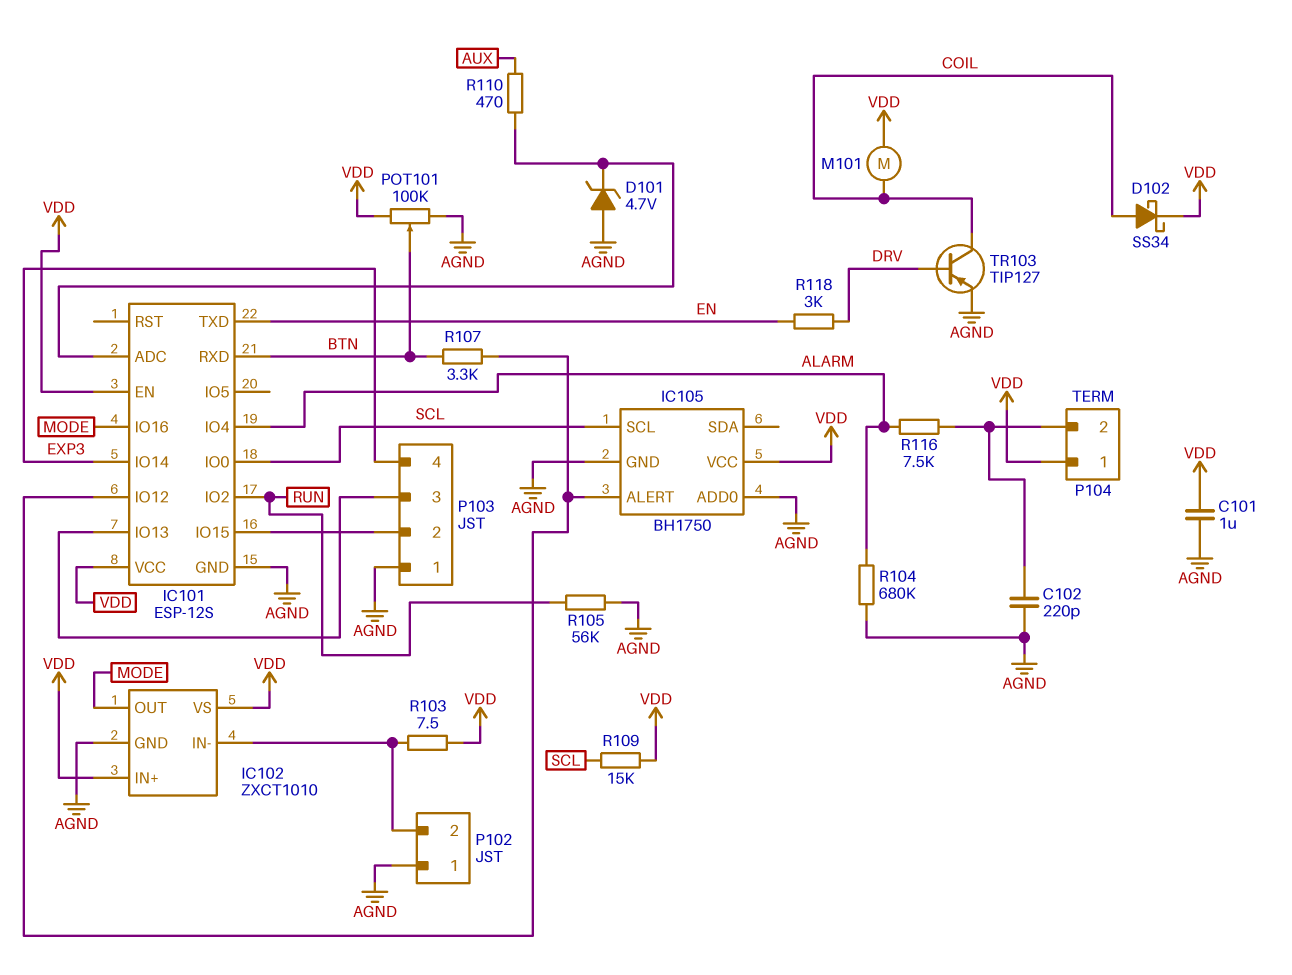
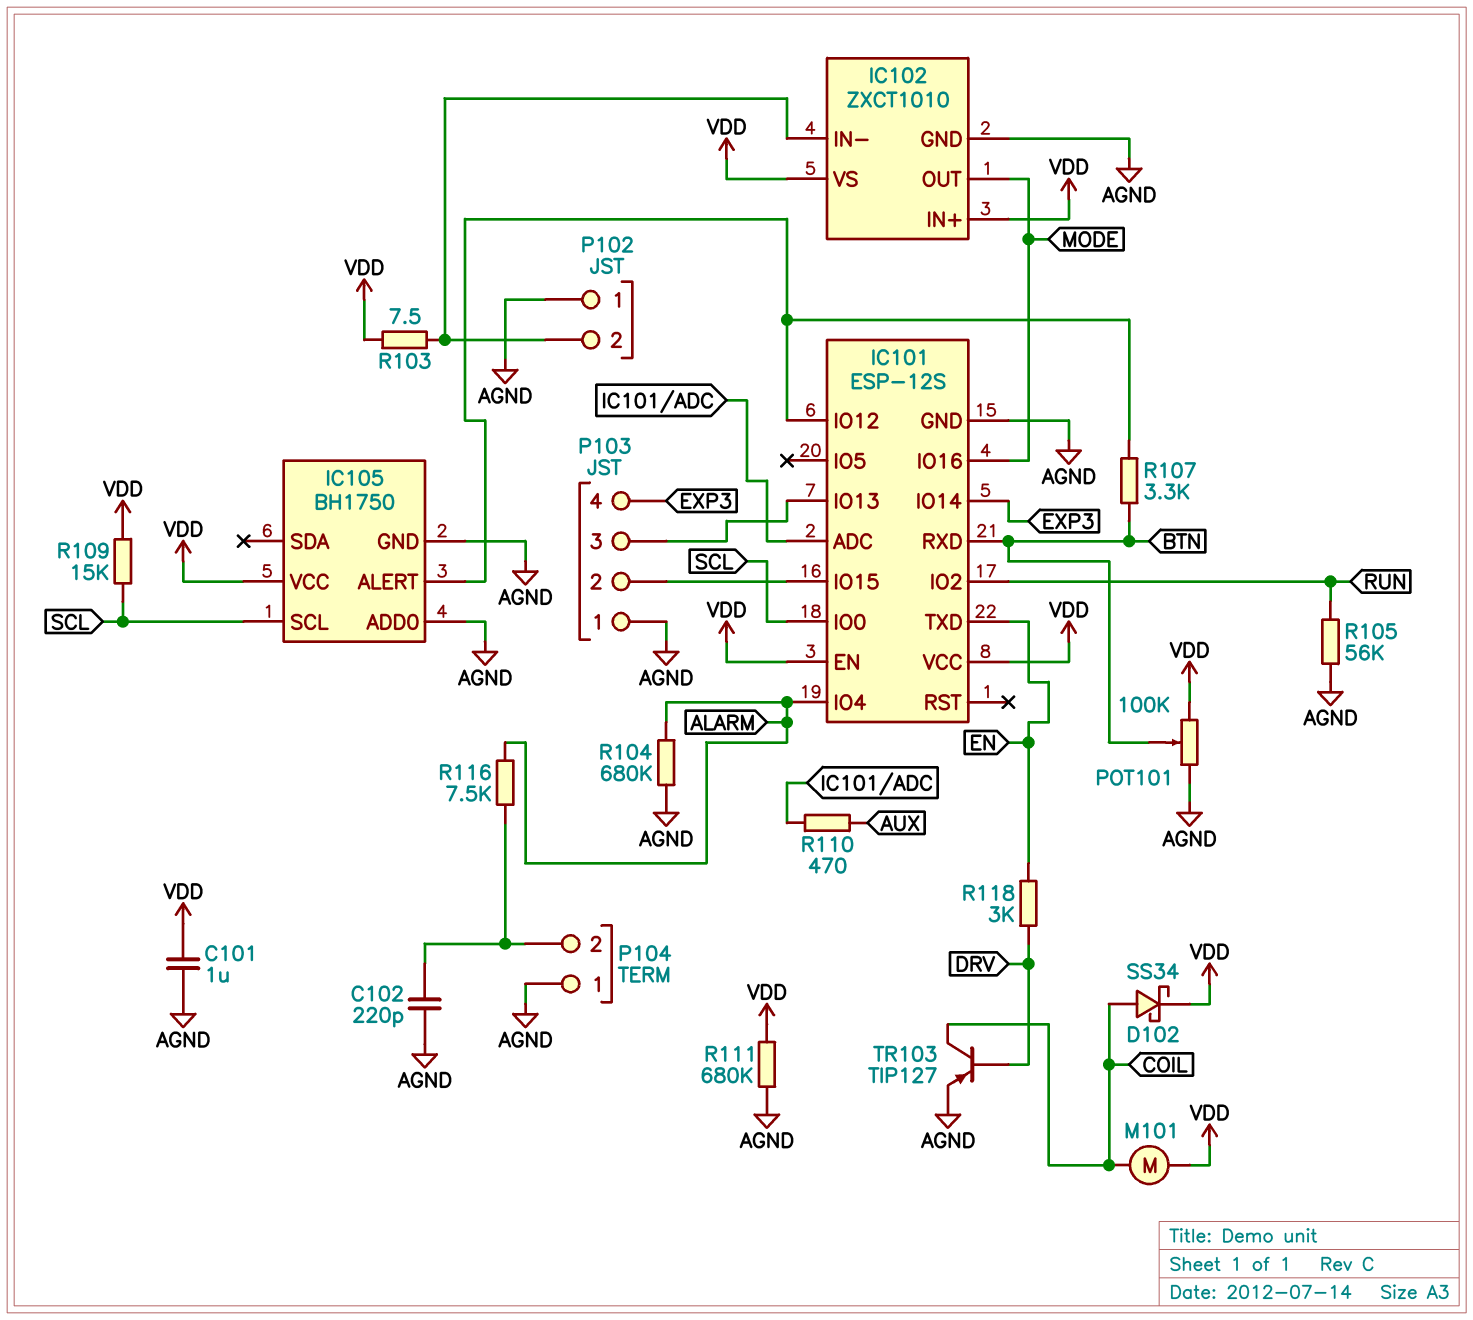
D101: zener 4.7V (A AGND, K IC101/ADC) -> none
P104 pin 1: VDD -> AGND
R111: none -> 680k (AGND, VDD)

